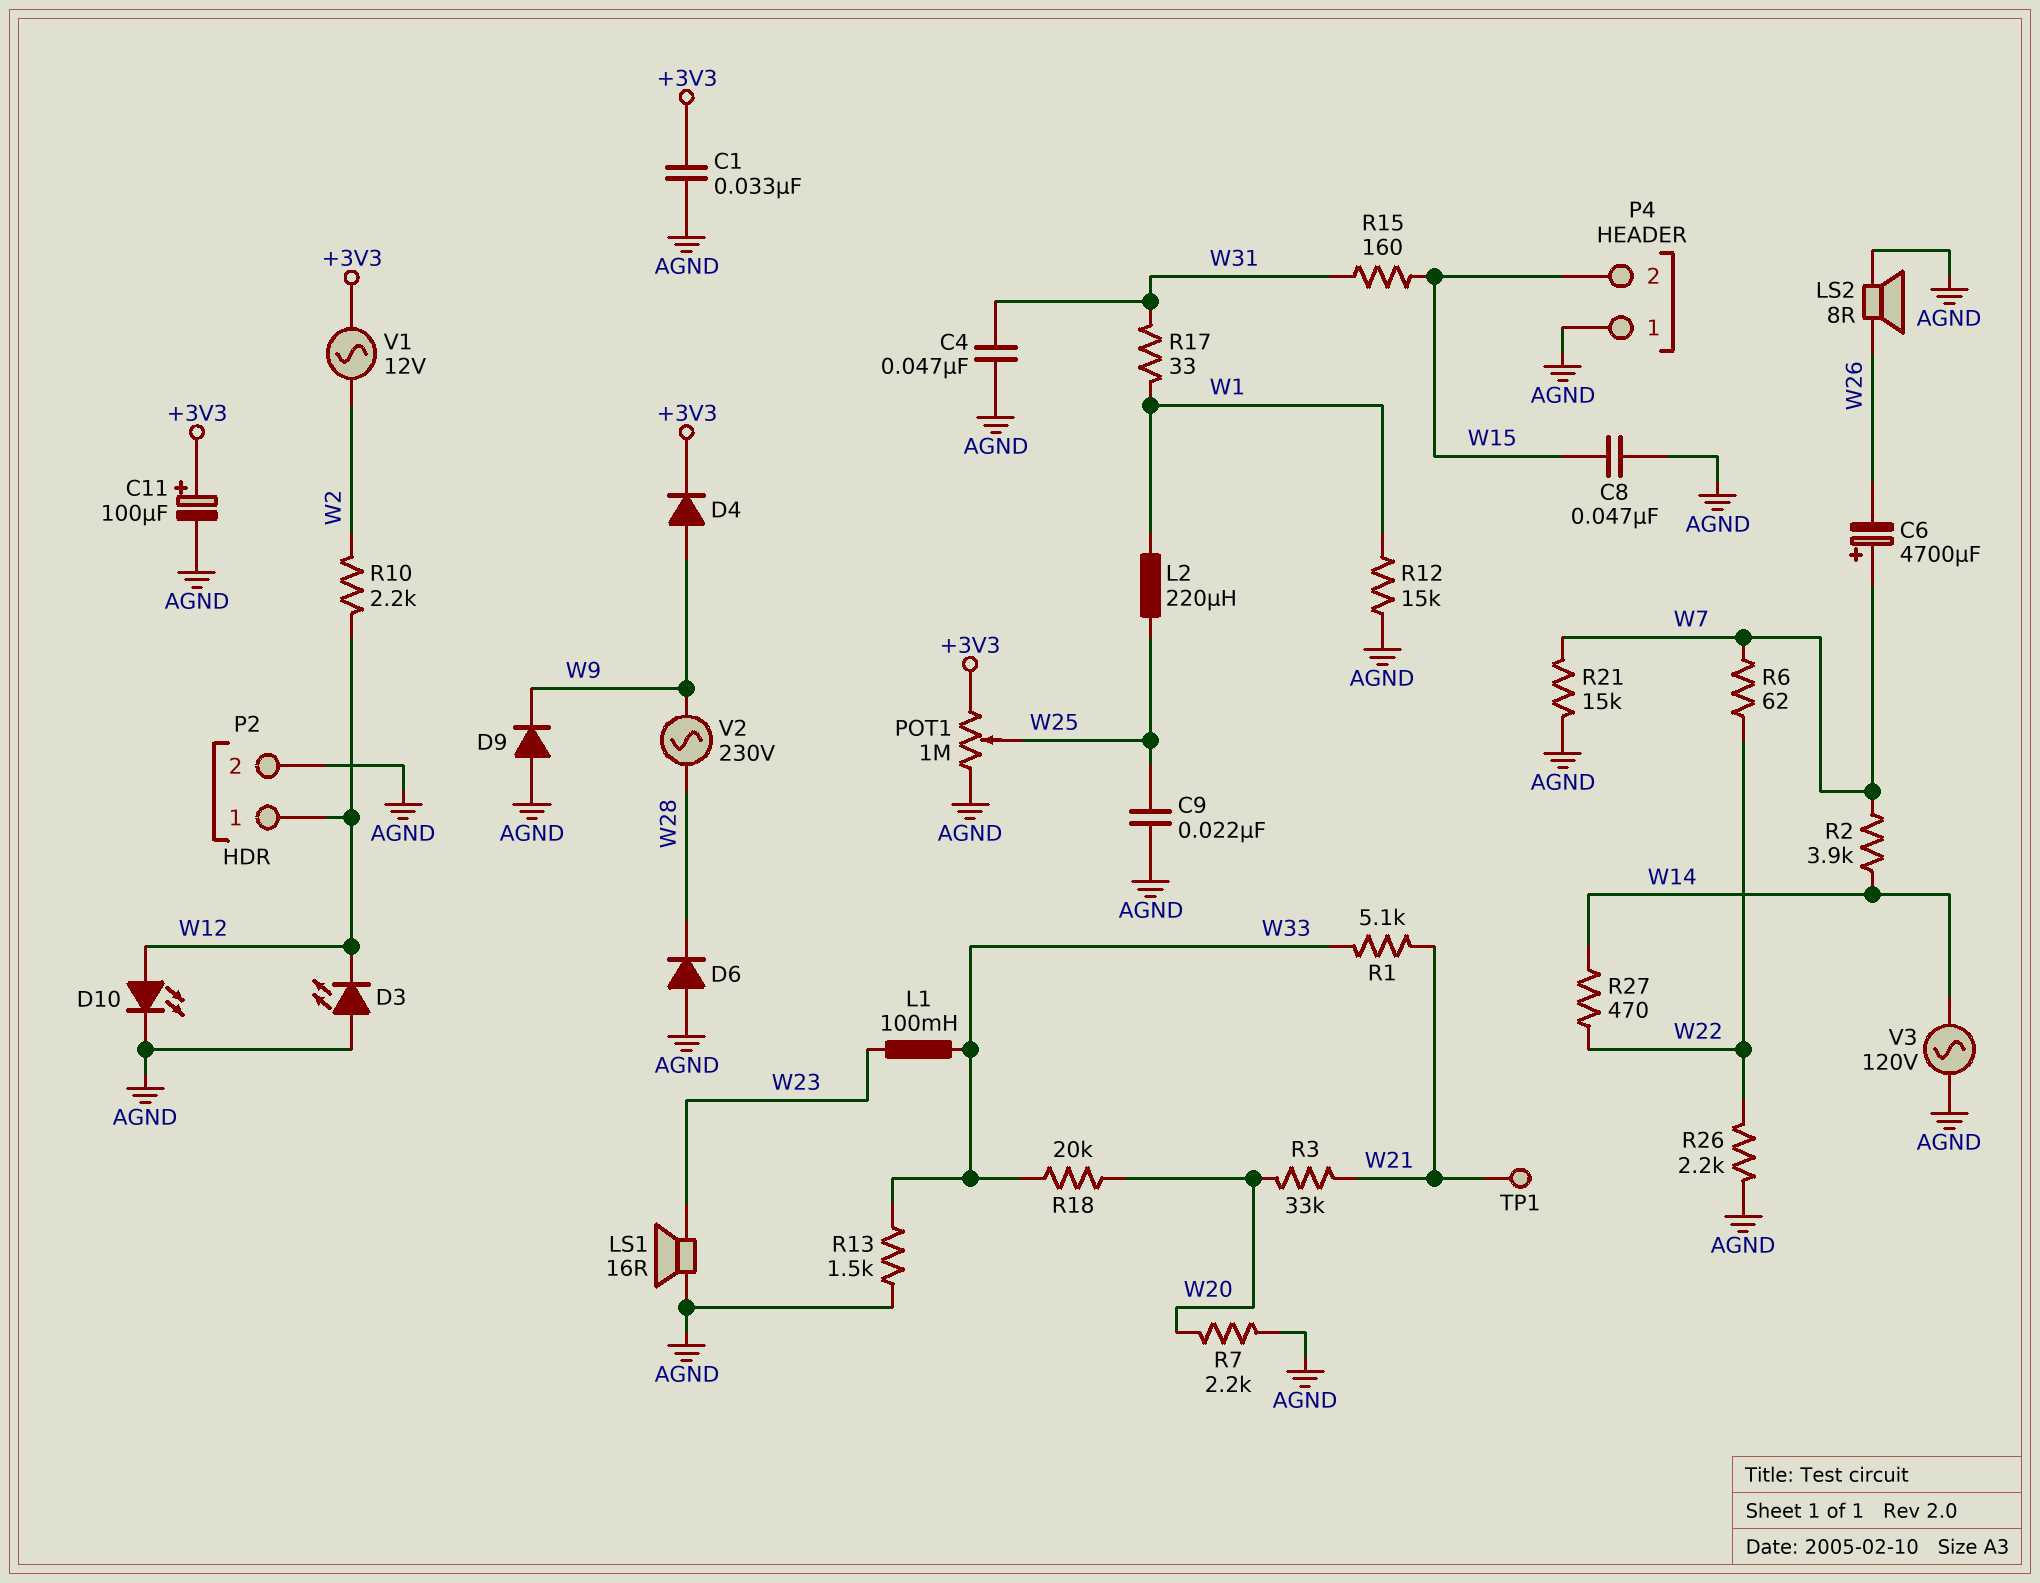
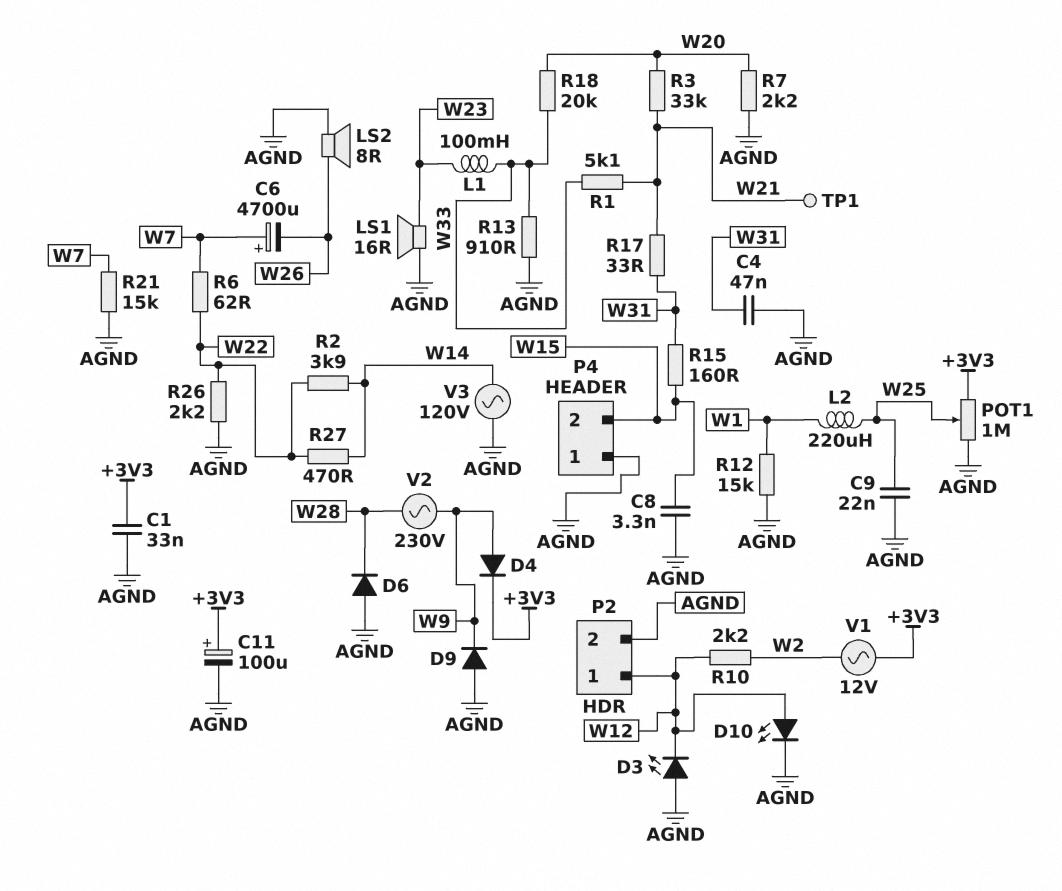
C8: 47nF (AGND, W15) -> 3.3nF (AGND, W15)
R2: 3.9k (W7, W14) -> 3.9k (W14, W22)
R13: 1.5k (AGND, W33) -> 910 (AGND, W33)
R17: 33 (W1, W31) -> 33 (W21, W31)

